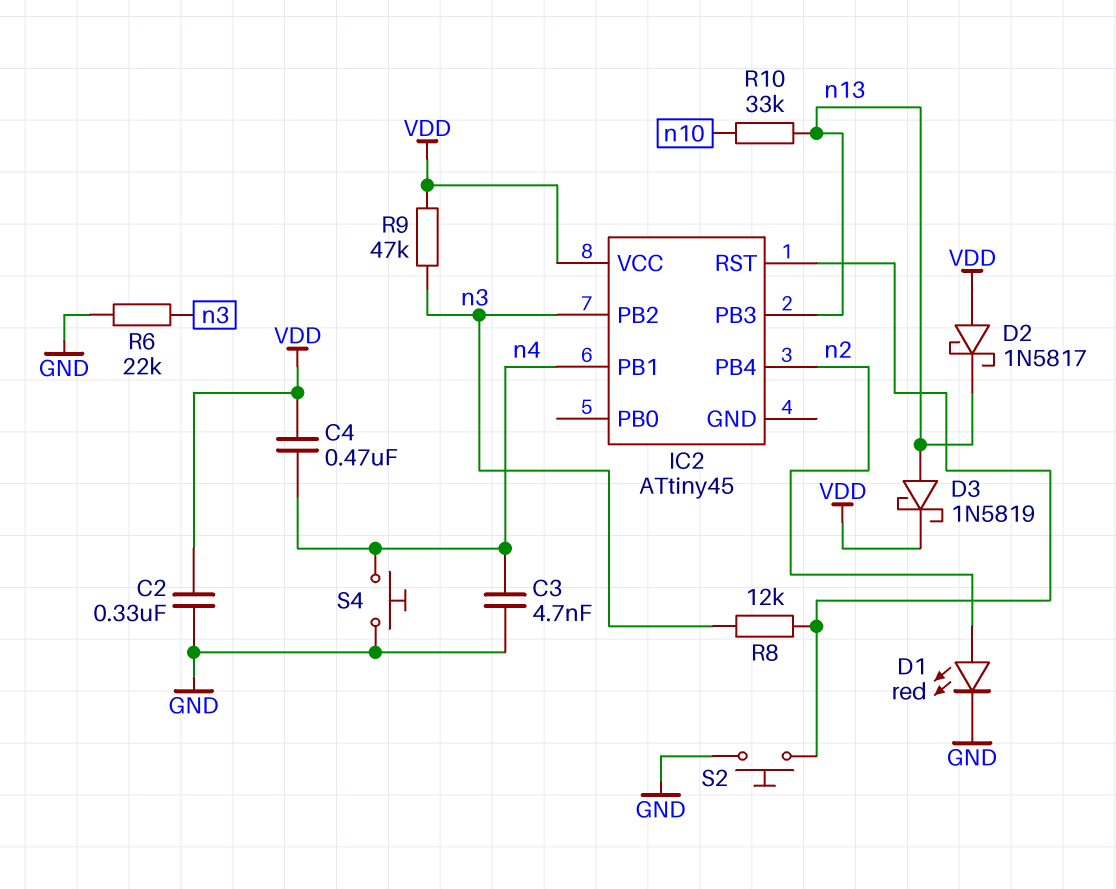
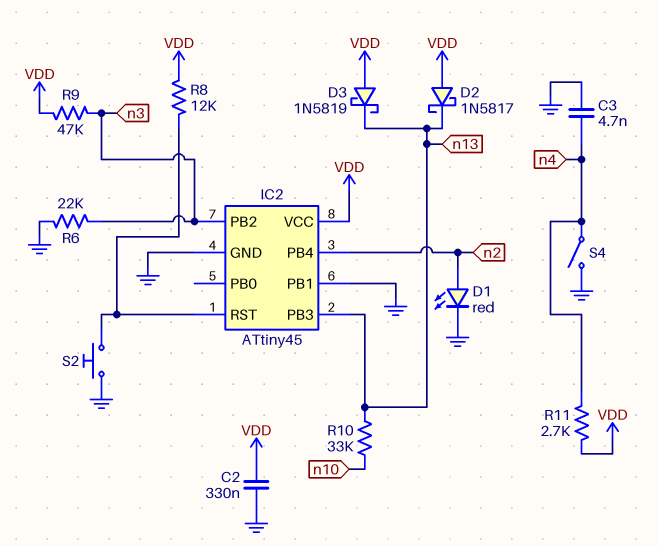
C4: 470nF (VDD, n4) -> none
D3: schottky 1N5819 (A n13, K VDD) -> schottky 1N5819 (A VDD, K n13)
IC2 pin GND: none -> GND
IC2 pin PB1: n4 -> GND
R8: 12k (IC2/RST, n3) -> 12k (IC2/RST, VDD)
R11: none -> 2.7k (VDD, n4)
S4: button (GND, n4) -> switch (GND, n4)

